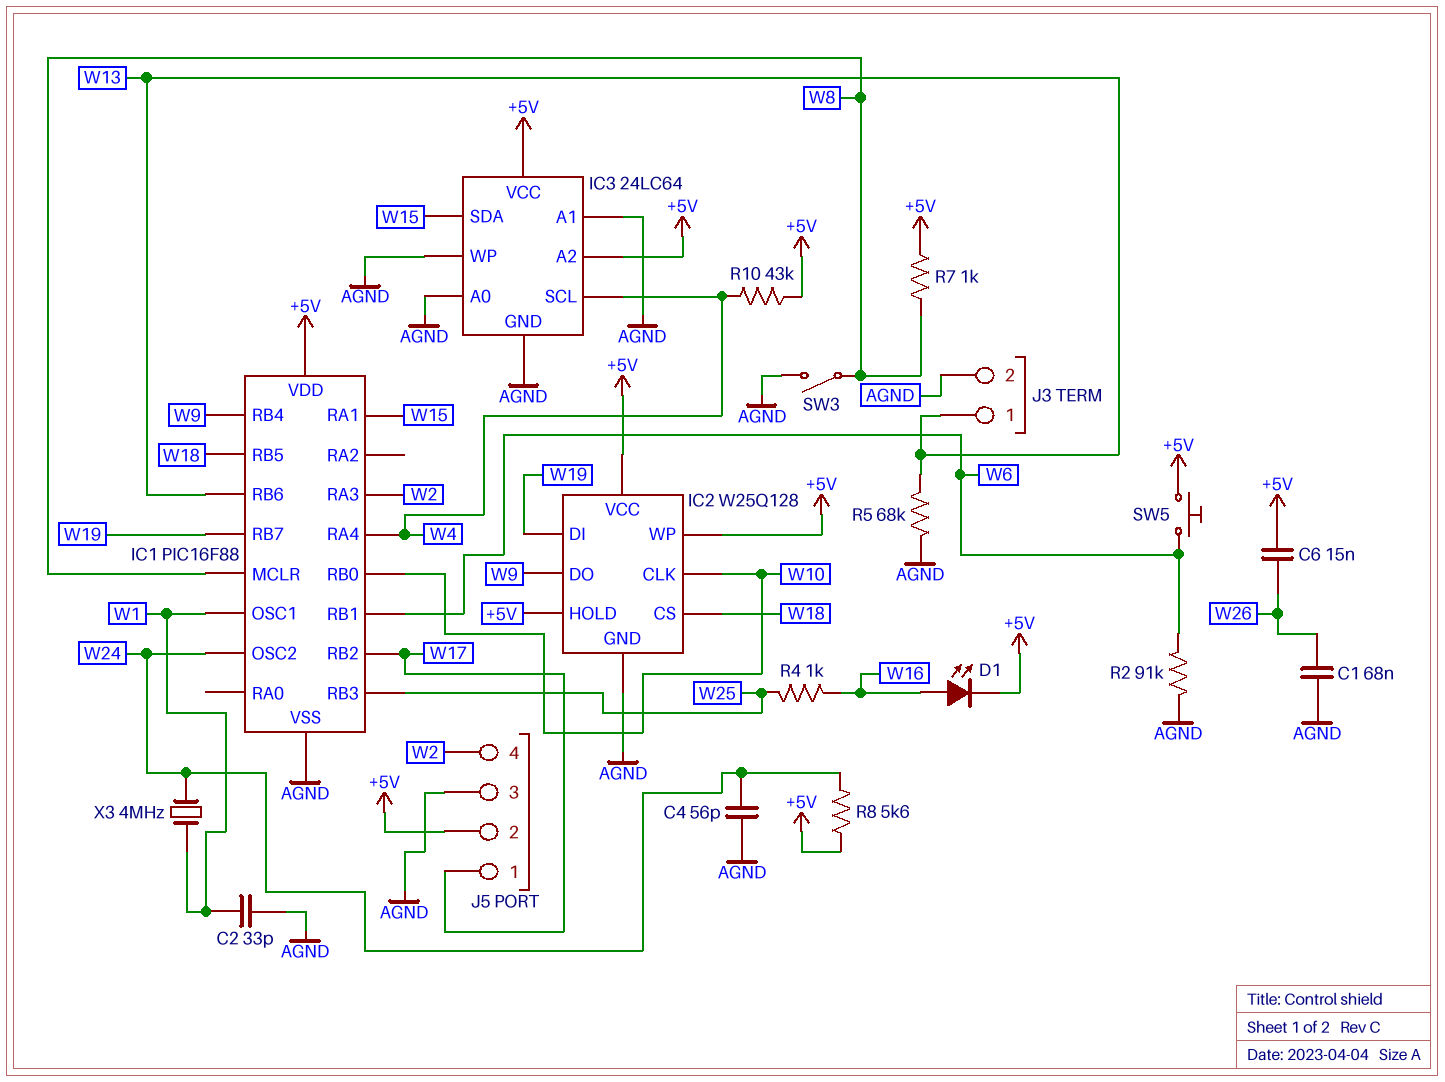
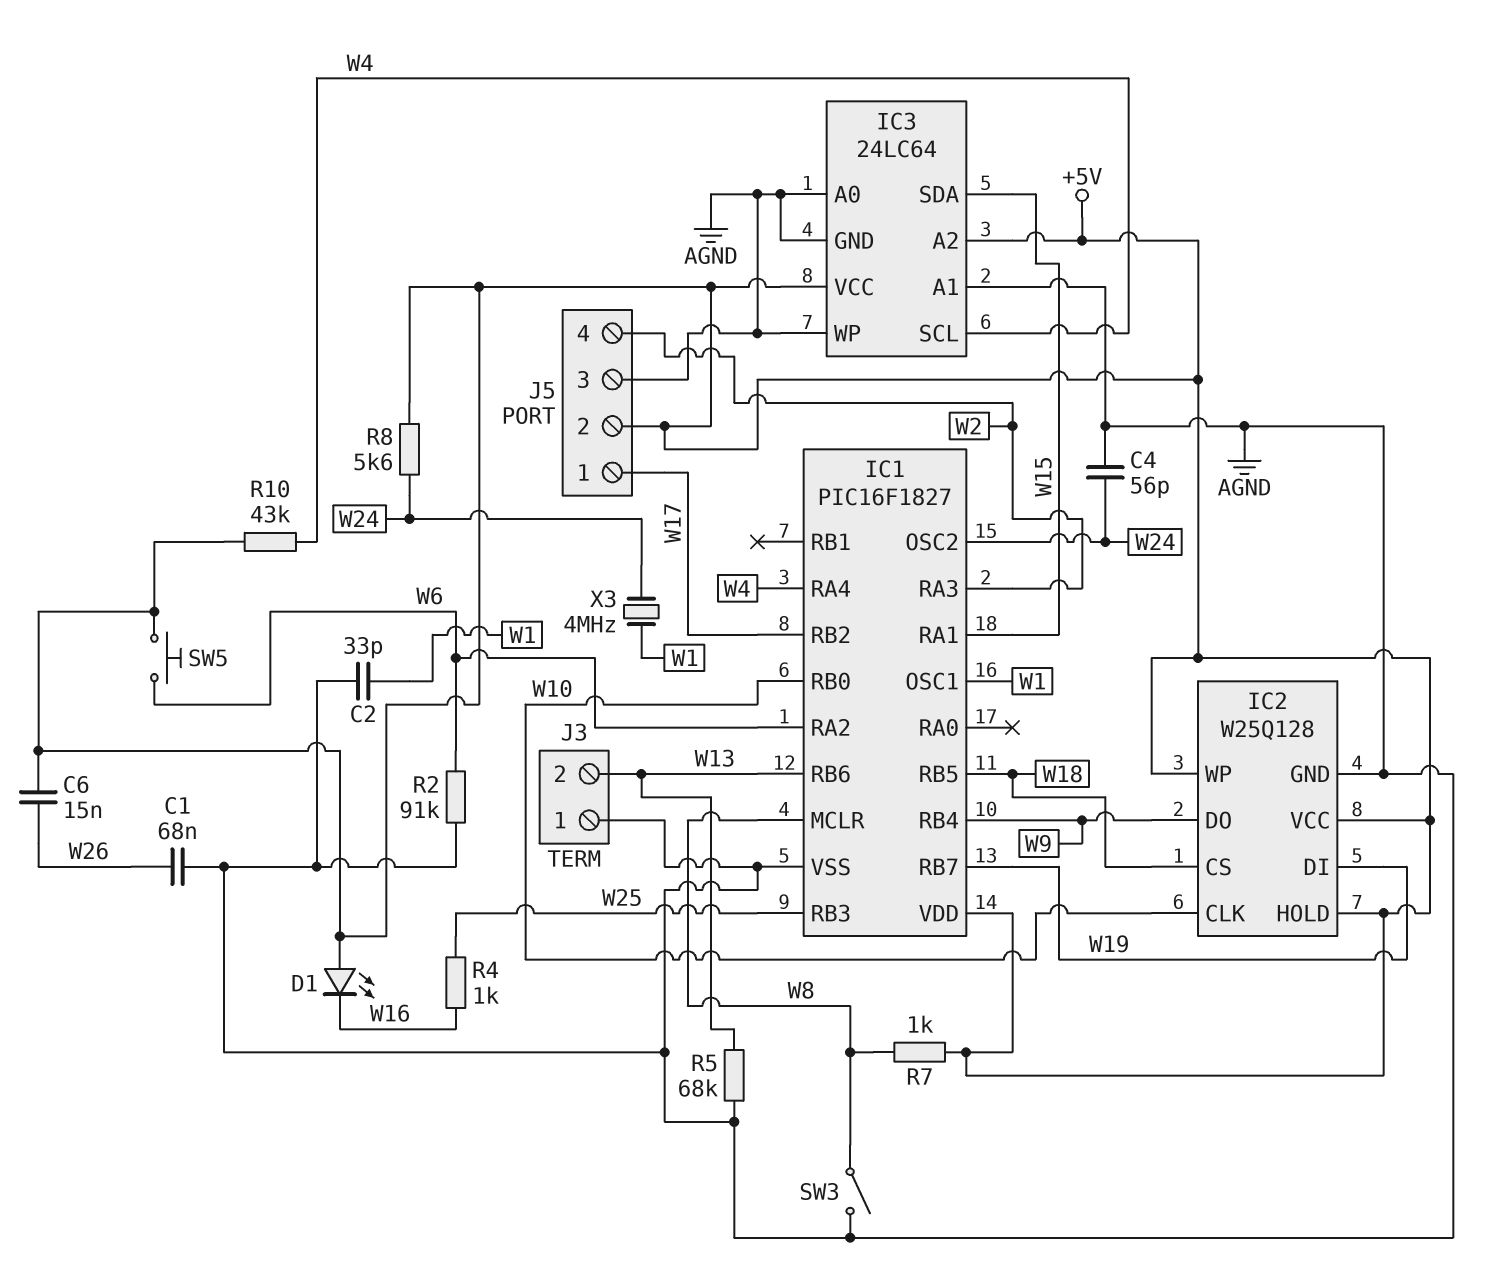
D1: LED (A W16, K +5V) -> LED (A +5V, K W16)
IC1: PIC16F88 -> PIC16F1827
IC1 pin RA2: none -> W6
IC1 pin RB1: W6 -> none
J3 pin 1: W13 -> AGND
J3 pin 2: AGND -> W13

